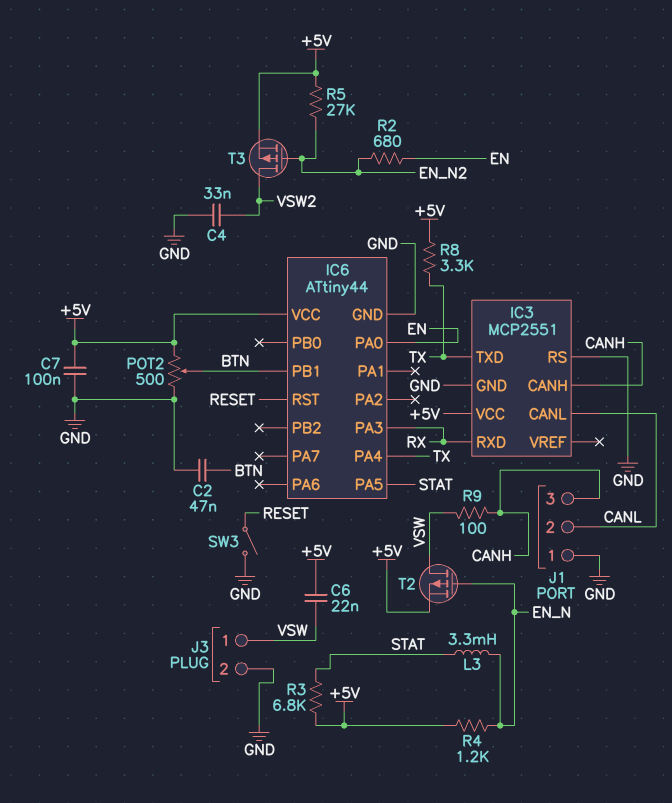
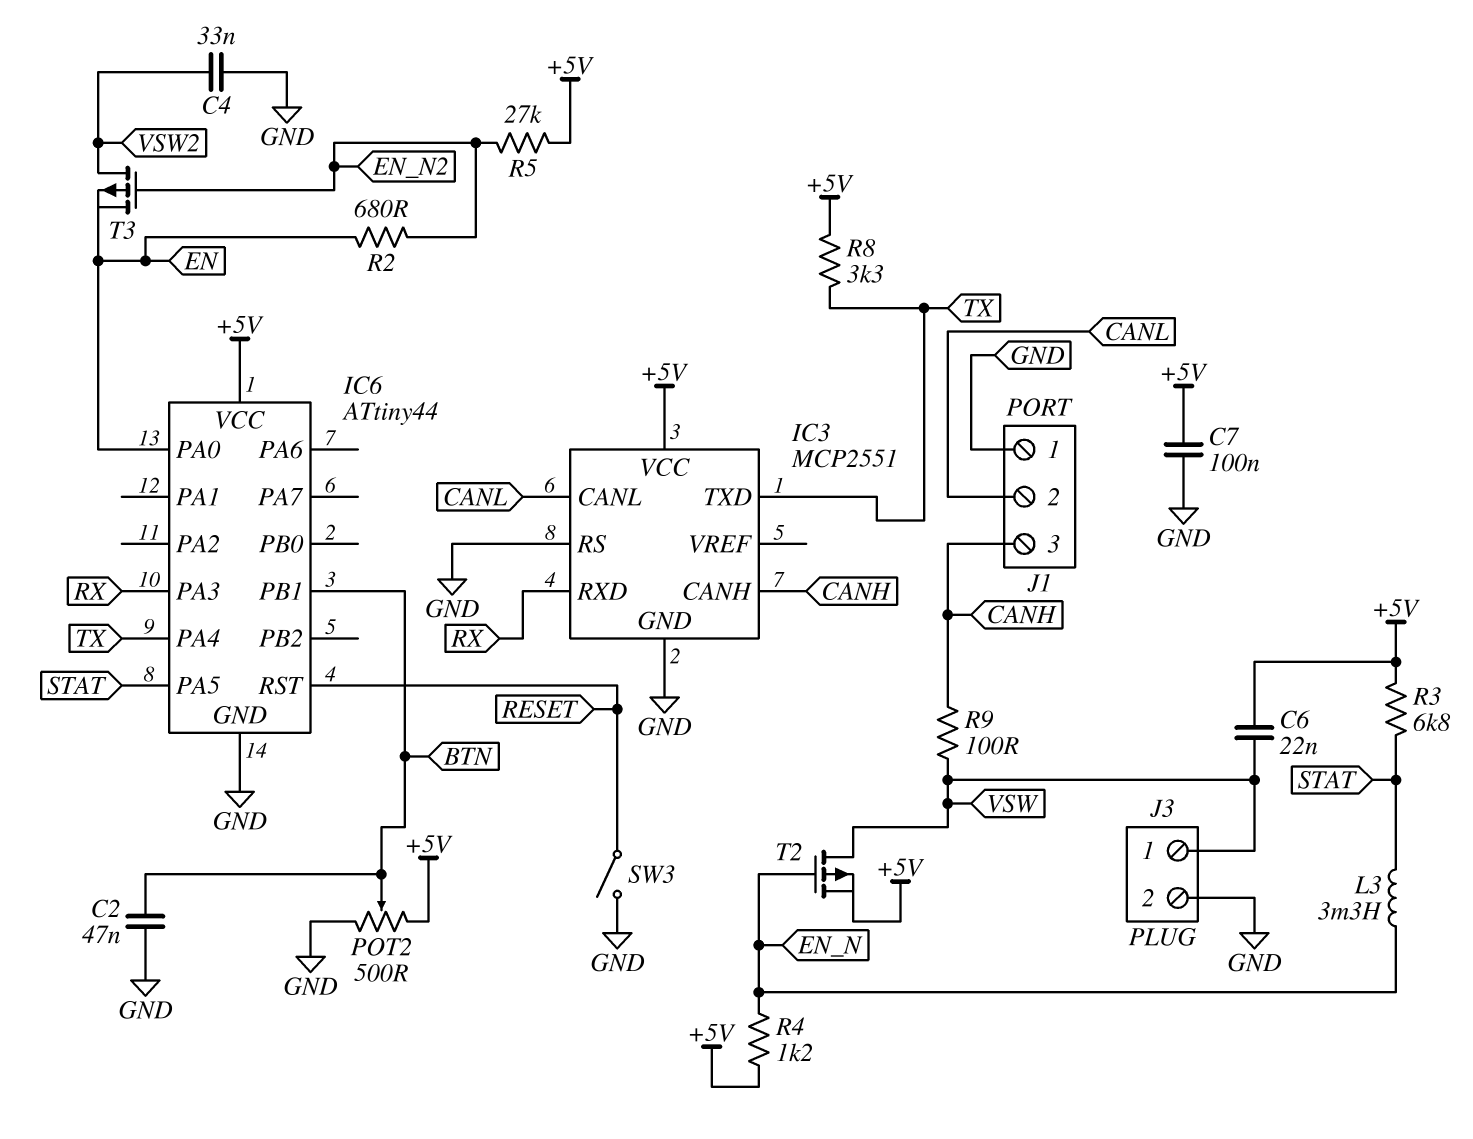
T3: PMOS (G EN_N2, D VSW2, S +5V) -> PMOS (G EN_N2, D VSW2, S EN)

